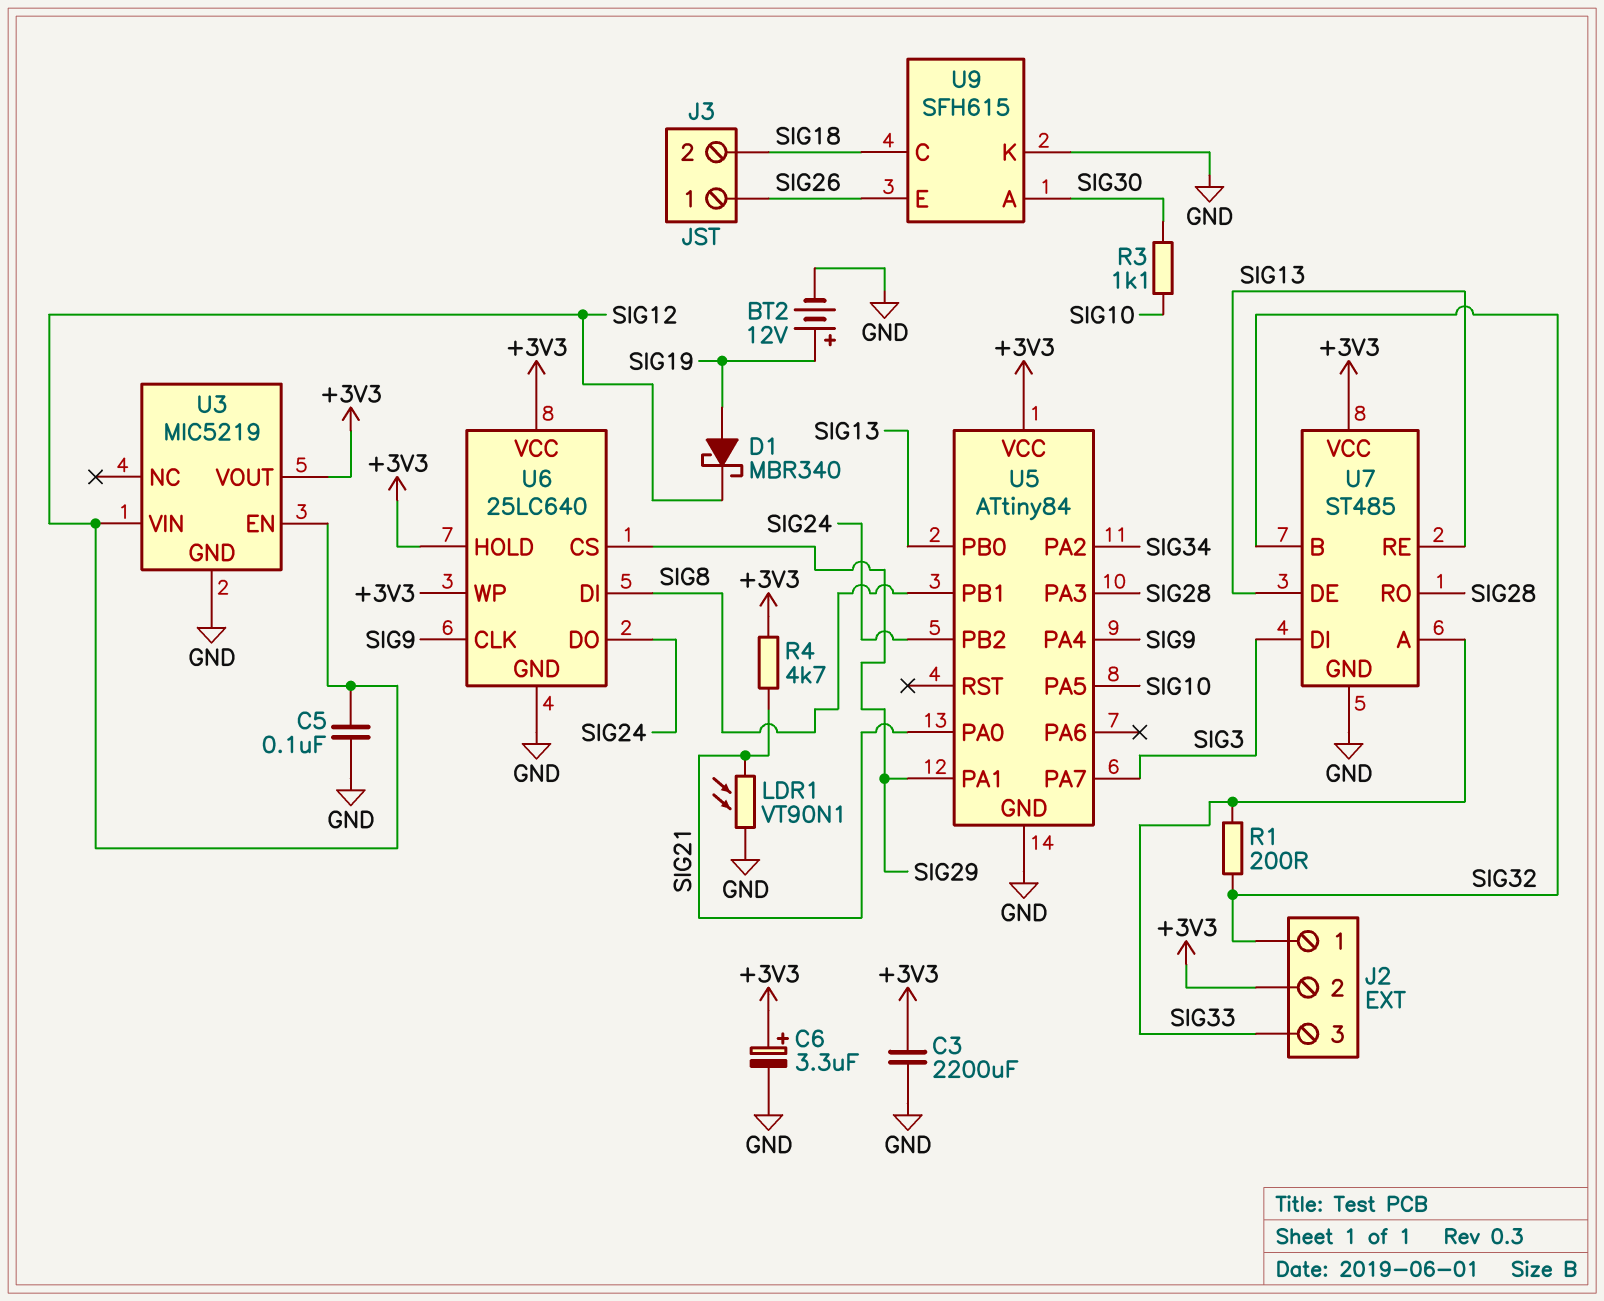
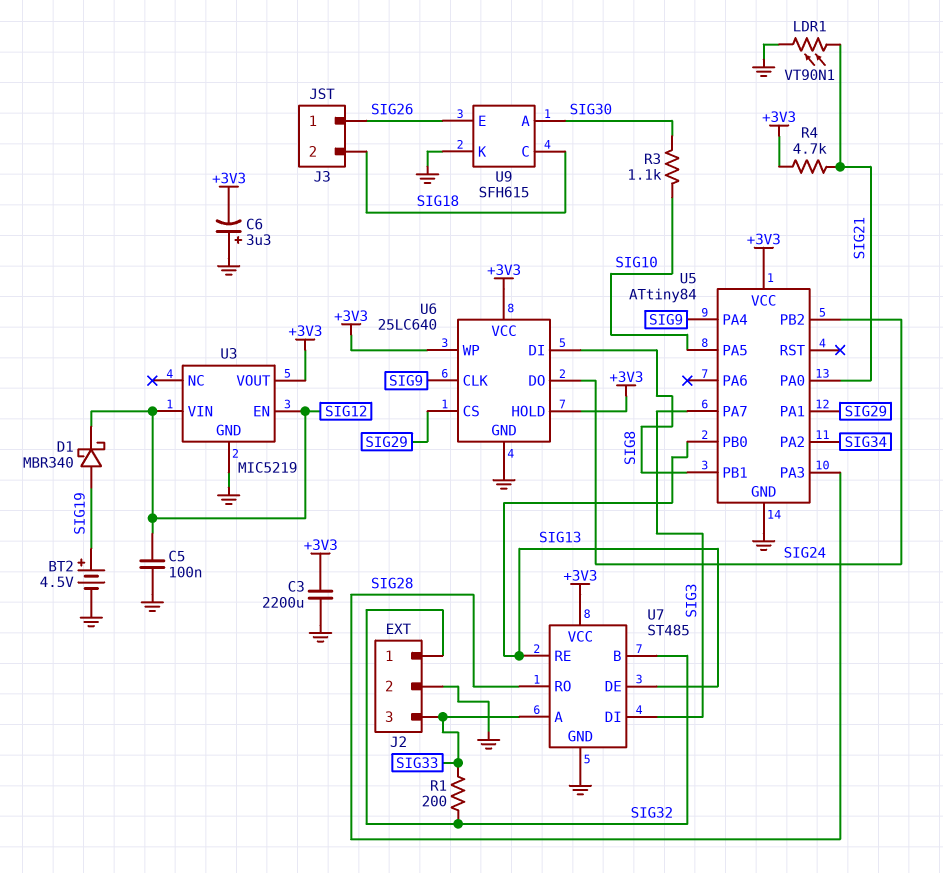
BT2: 12V (plus SIG19, minus GND) -> 4.5V (plus SIG19, minus GND)
C6: 3.3uF (plus +3V3, minus GND) -> 3.3uF (plus GND, minus +3V3)
J2 pin 2: +3V3 -> GND

